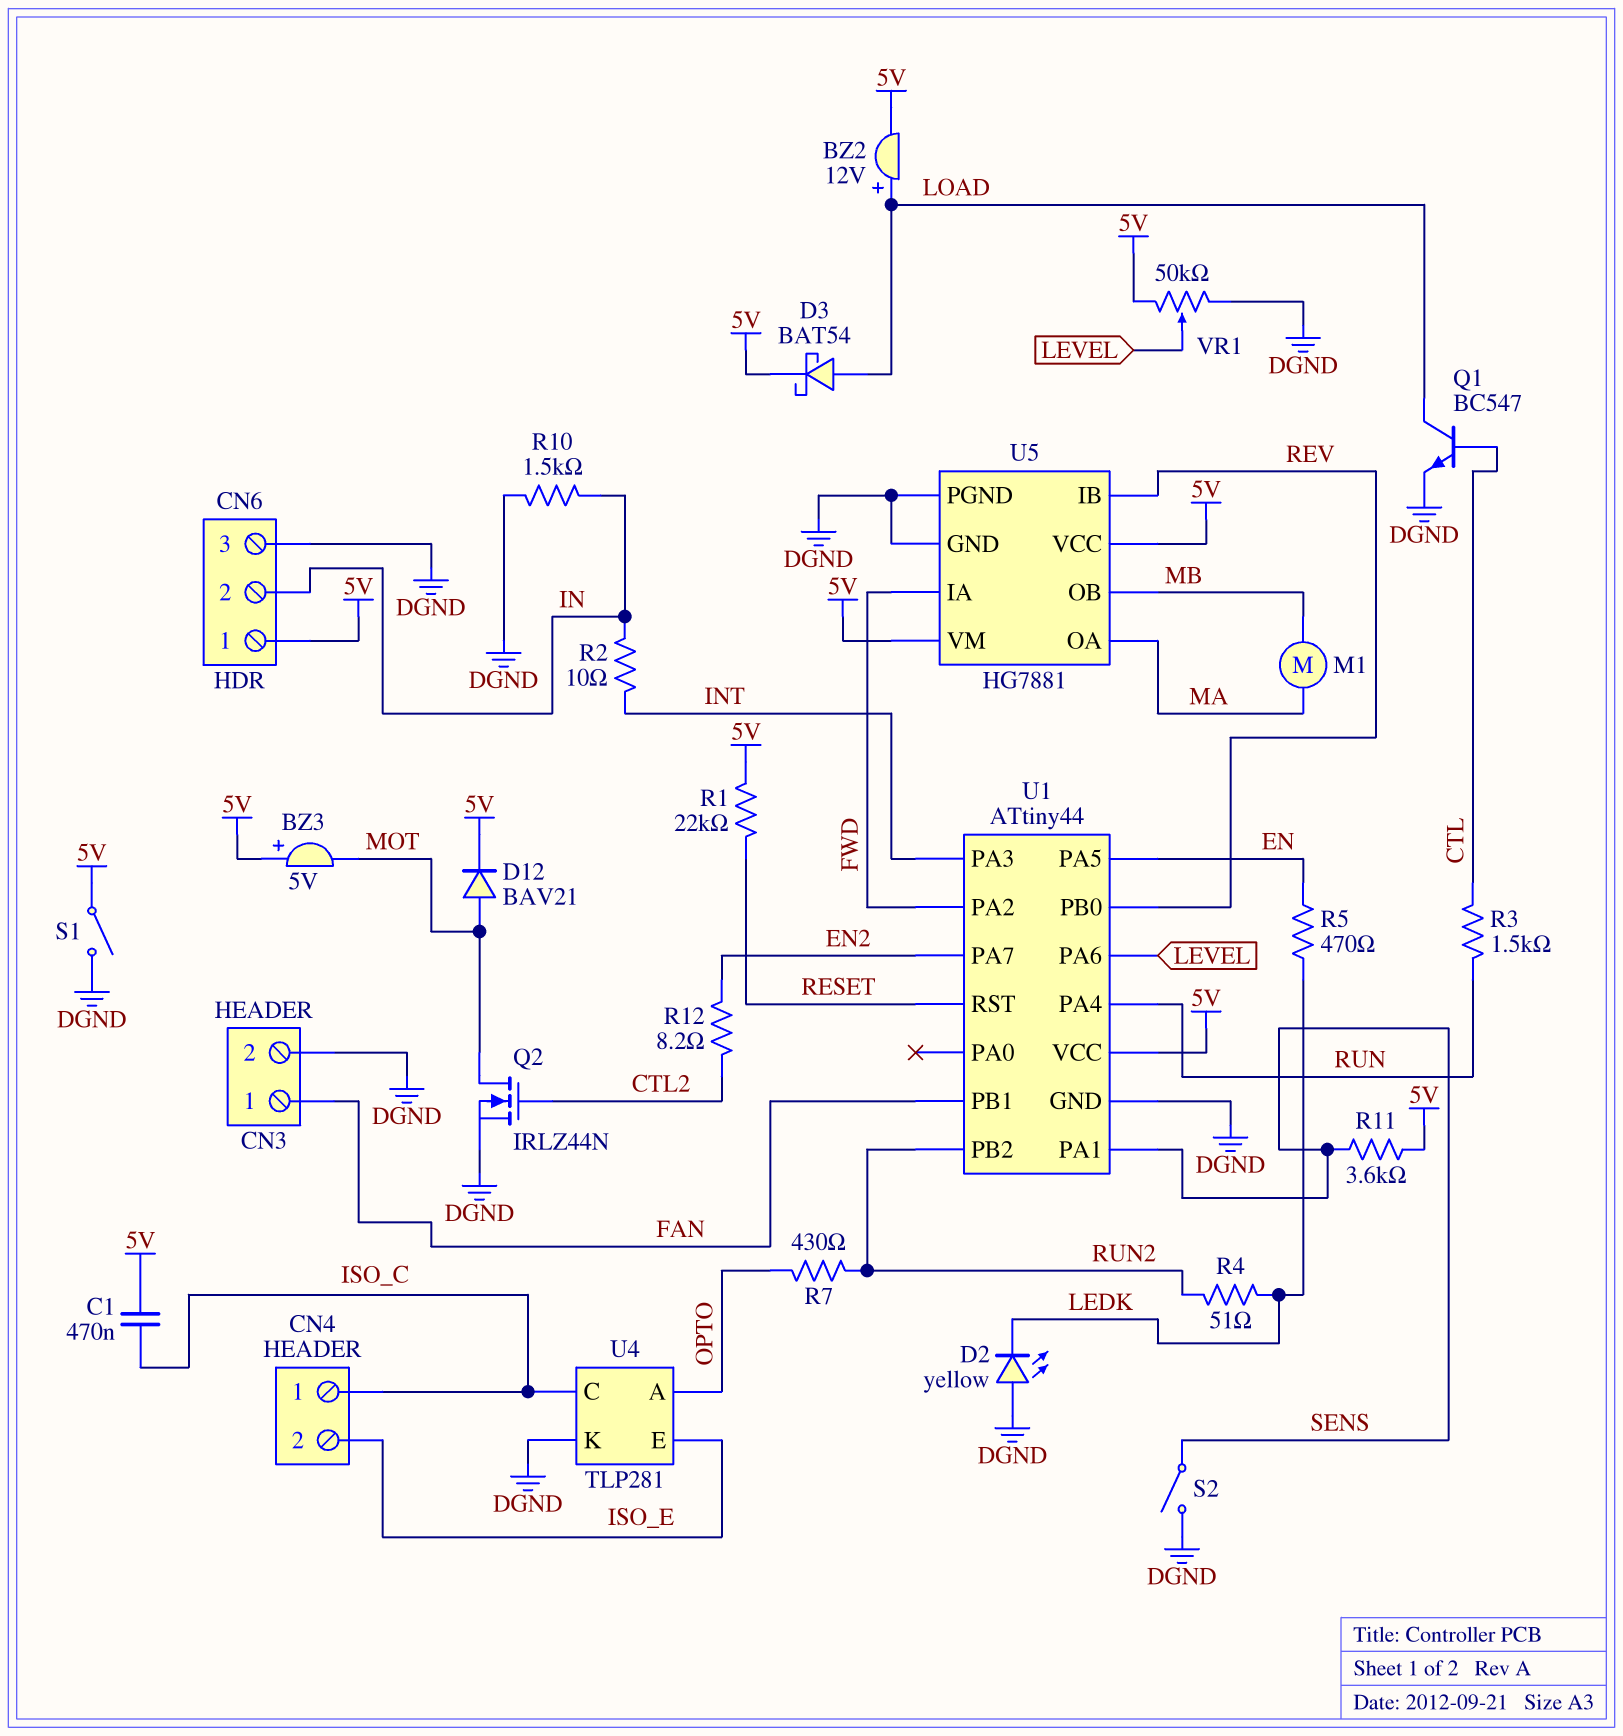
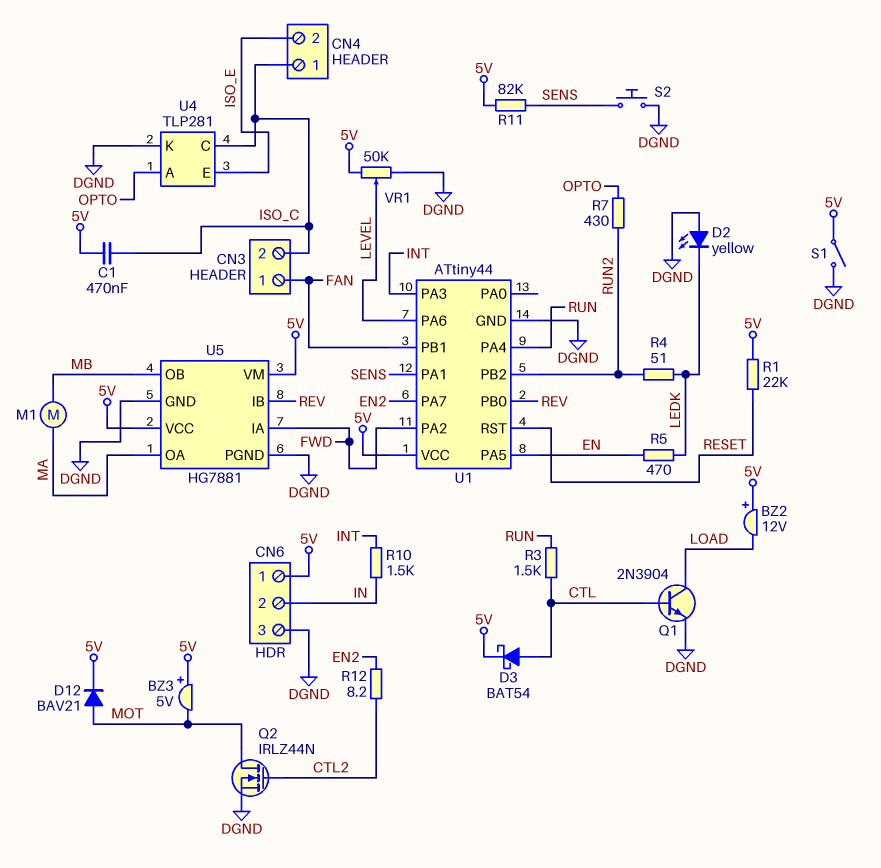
BZ2: buzzer 12V (plus LOAD, minus 5V) -> buzzer 12V (plus 5V, minus LOAD)
CN3 pin 2: DGND -> ISO_C
D3: schottky BAT54 (A LOAD, K 5V) -> schottky BAT54 (A CTL, K 5V)
Q1: NPN BC547 (B CTL, C LOAD, E DGND) -> NPN 2N3904 (B CTL, C LOAD, E DGND)
R2: 10 (IN, INT) -> none
R10: 1.5k (DGND, IN) -> 1.5k (IN, INT)
R11: 3.6k (5V, SENS) -> 82k (5V, SENS)
S2: switch (DGND, SENS) -> button (DGND, SENS)

